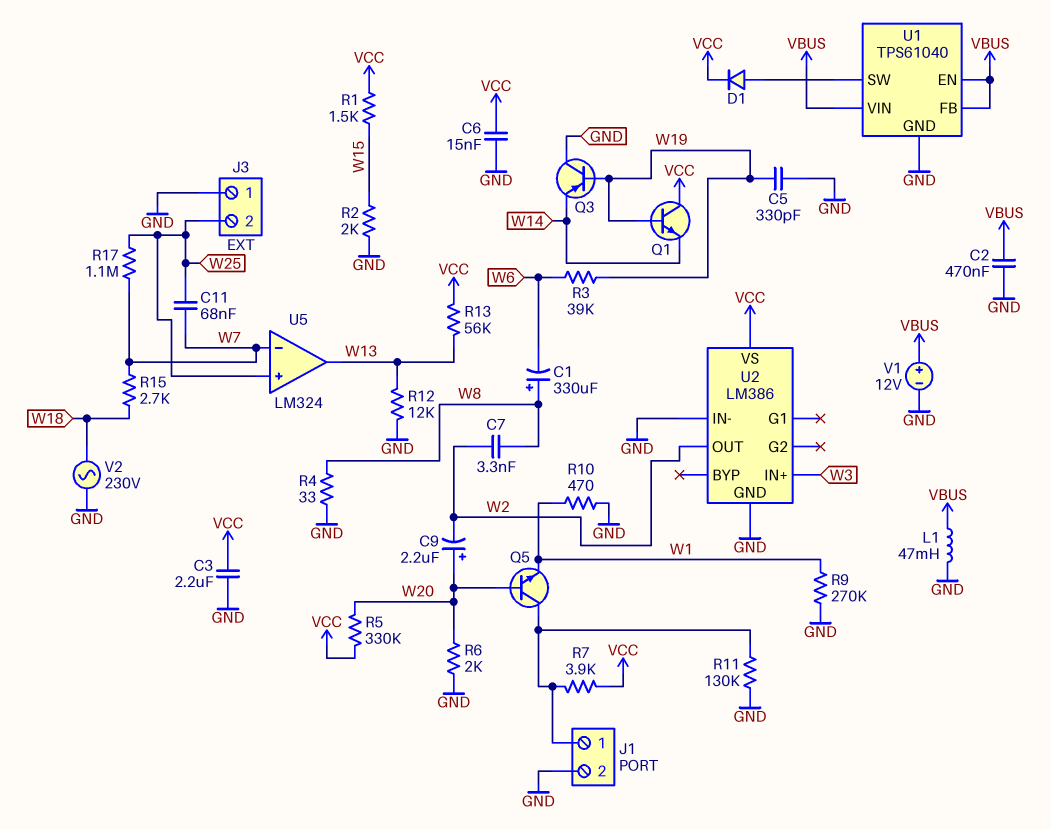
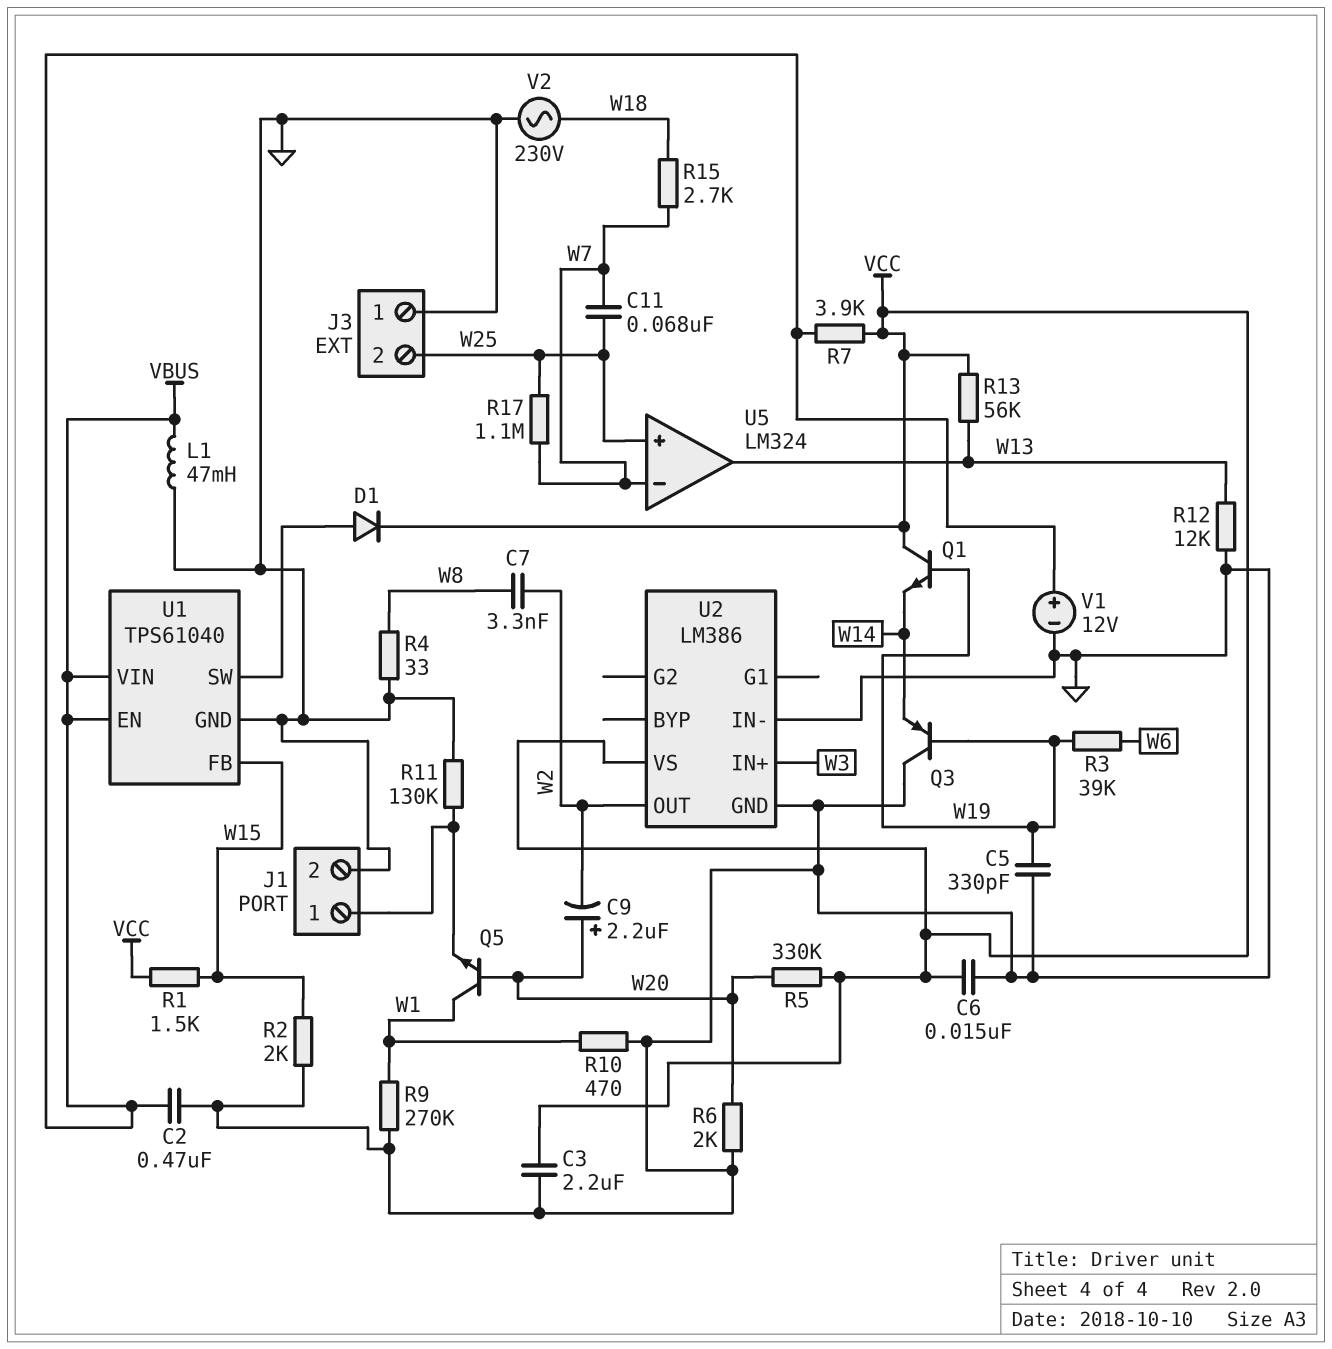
C1: 330uF (plus W8, minus W6) -> none
Q5: NPN (B W20, C J1/1, E W1) -> NPN (B W20, C W1, E J1/1)
R7: 3.9k (J1/1, VCC) -> 3.9k (VBUS, VCC)
U1 pin FB: VBUS -> W15

